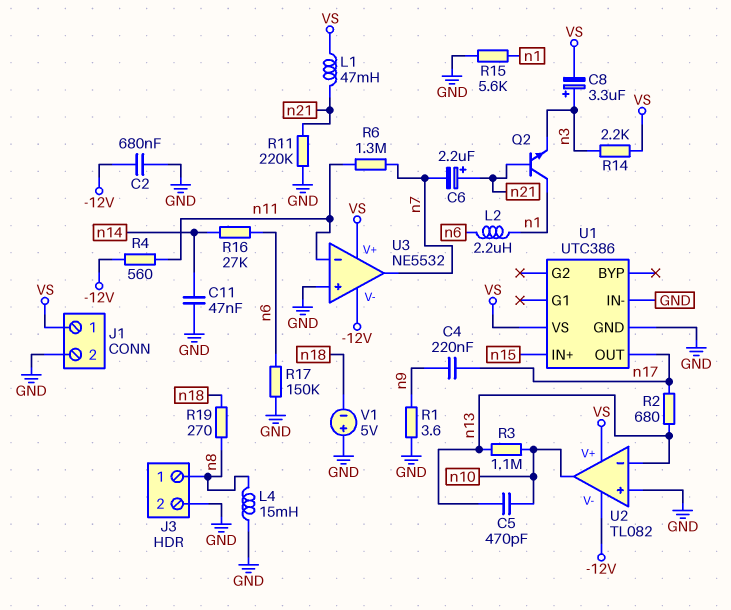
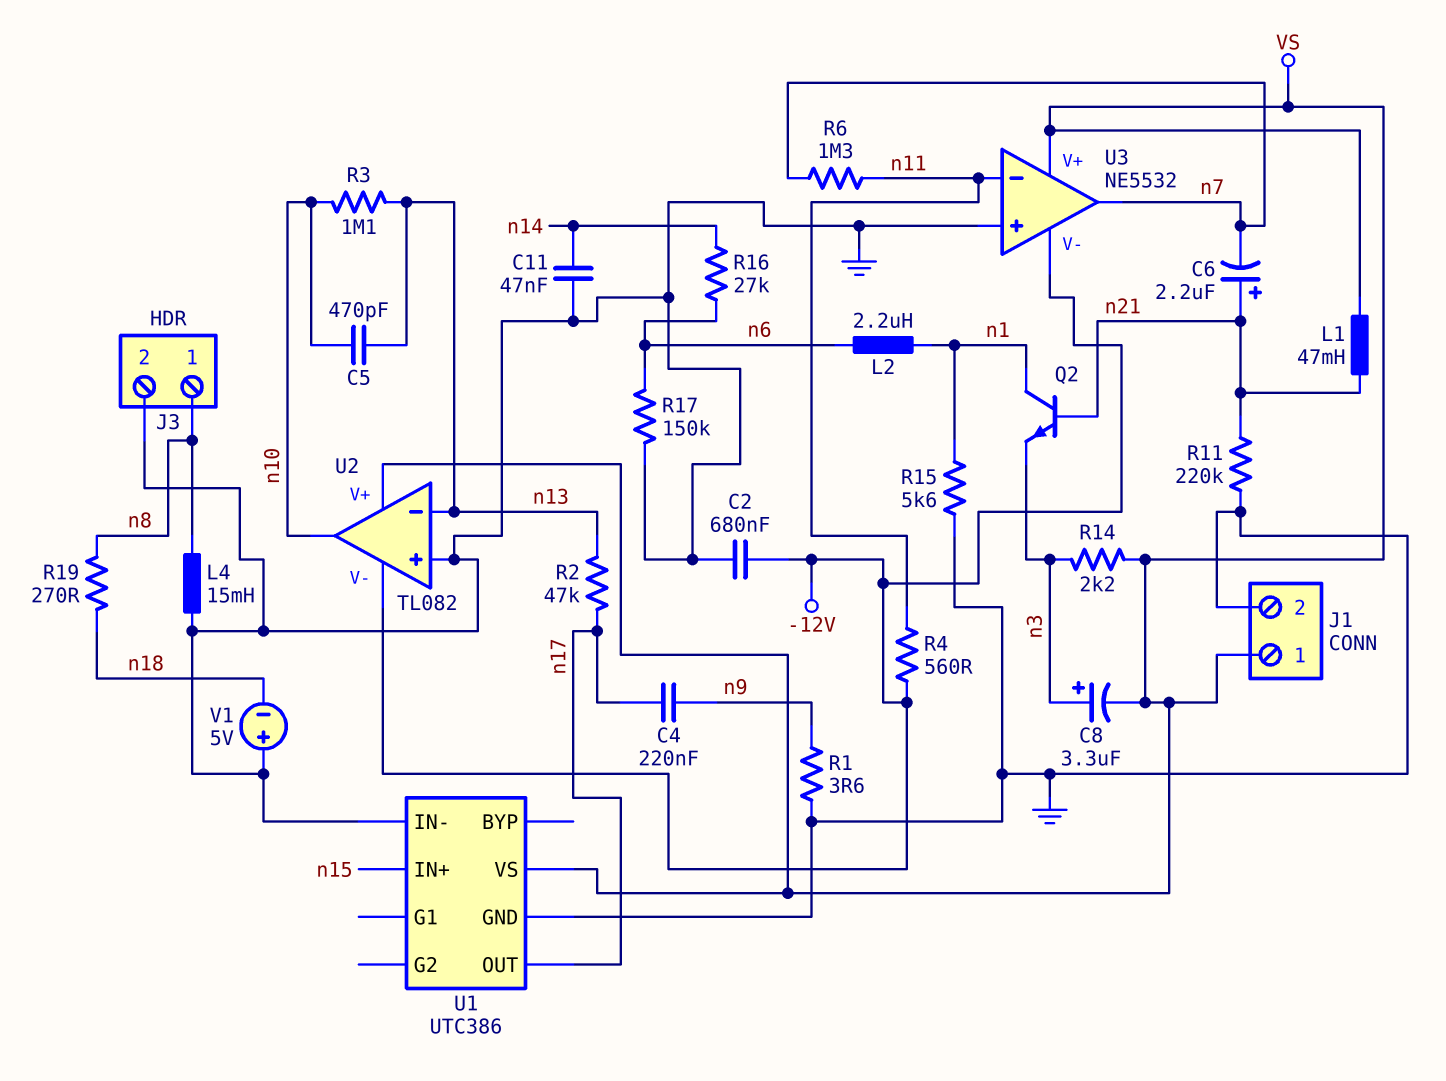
R2: 680 (n13, n17) -> 47k (n13, n17)

